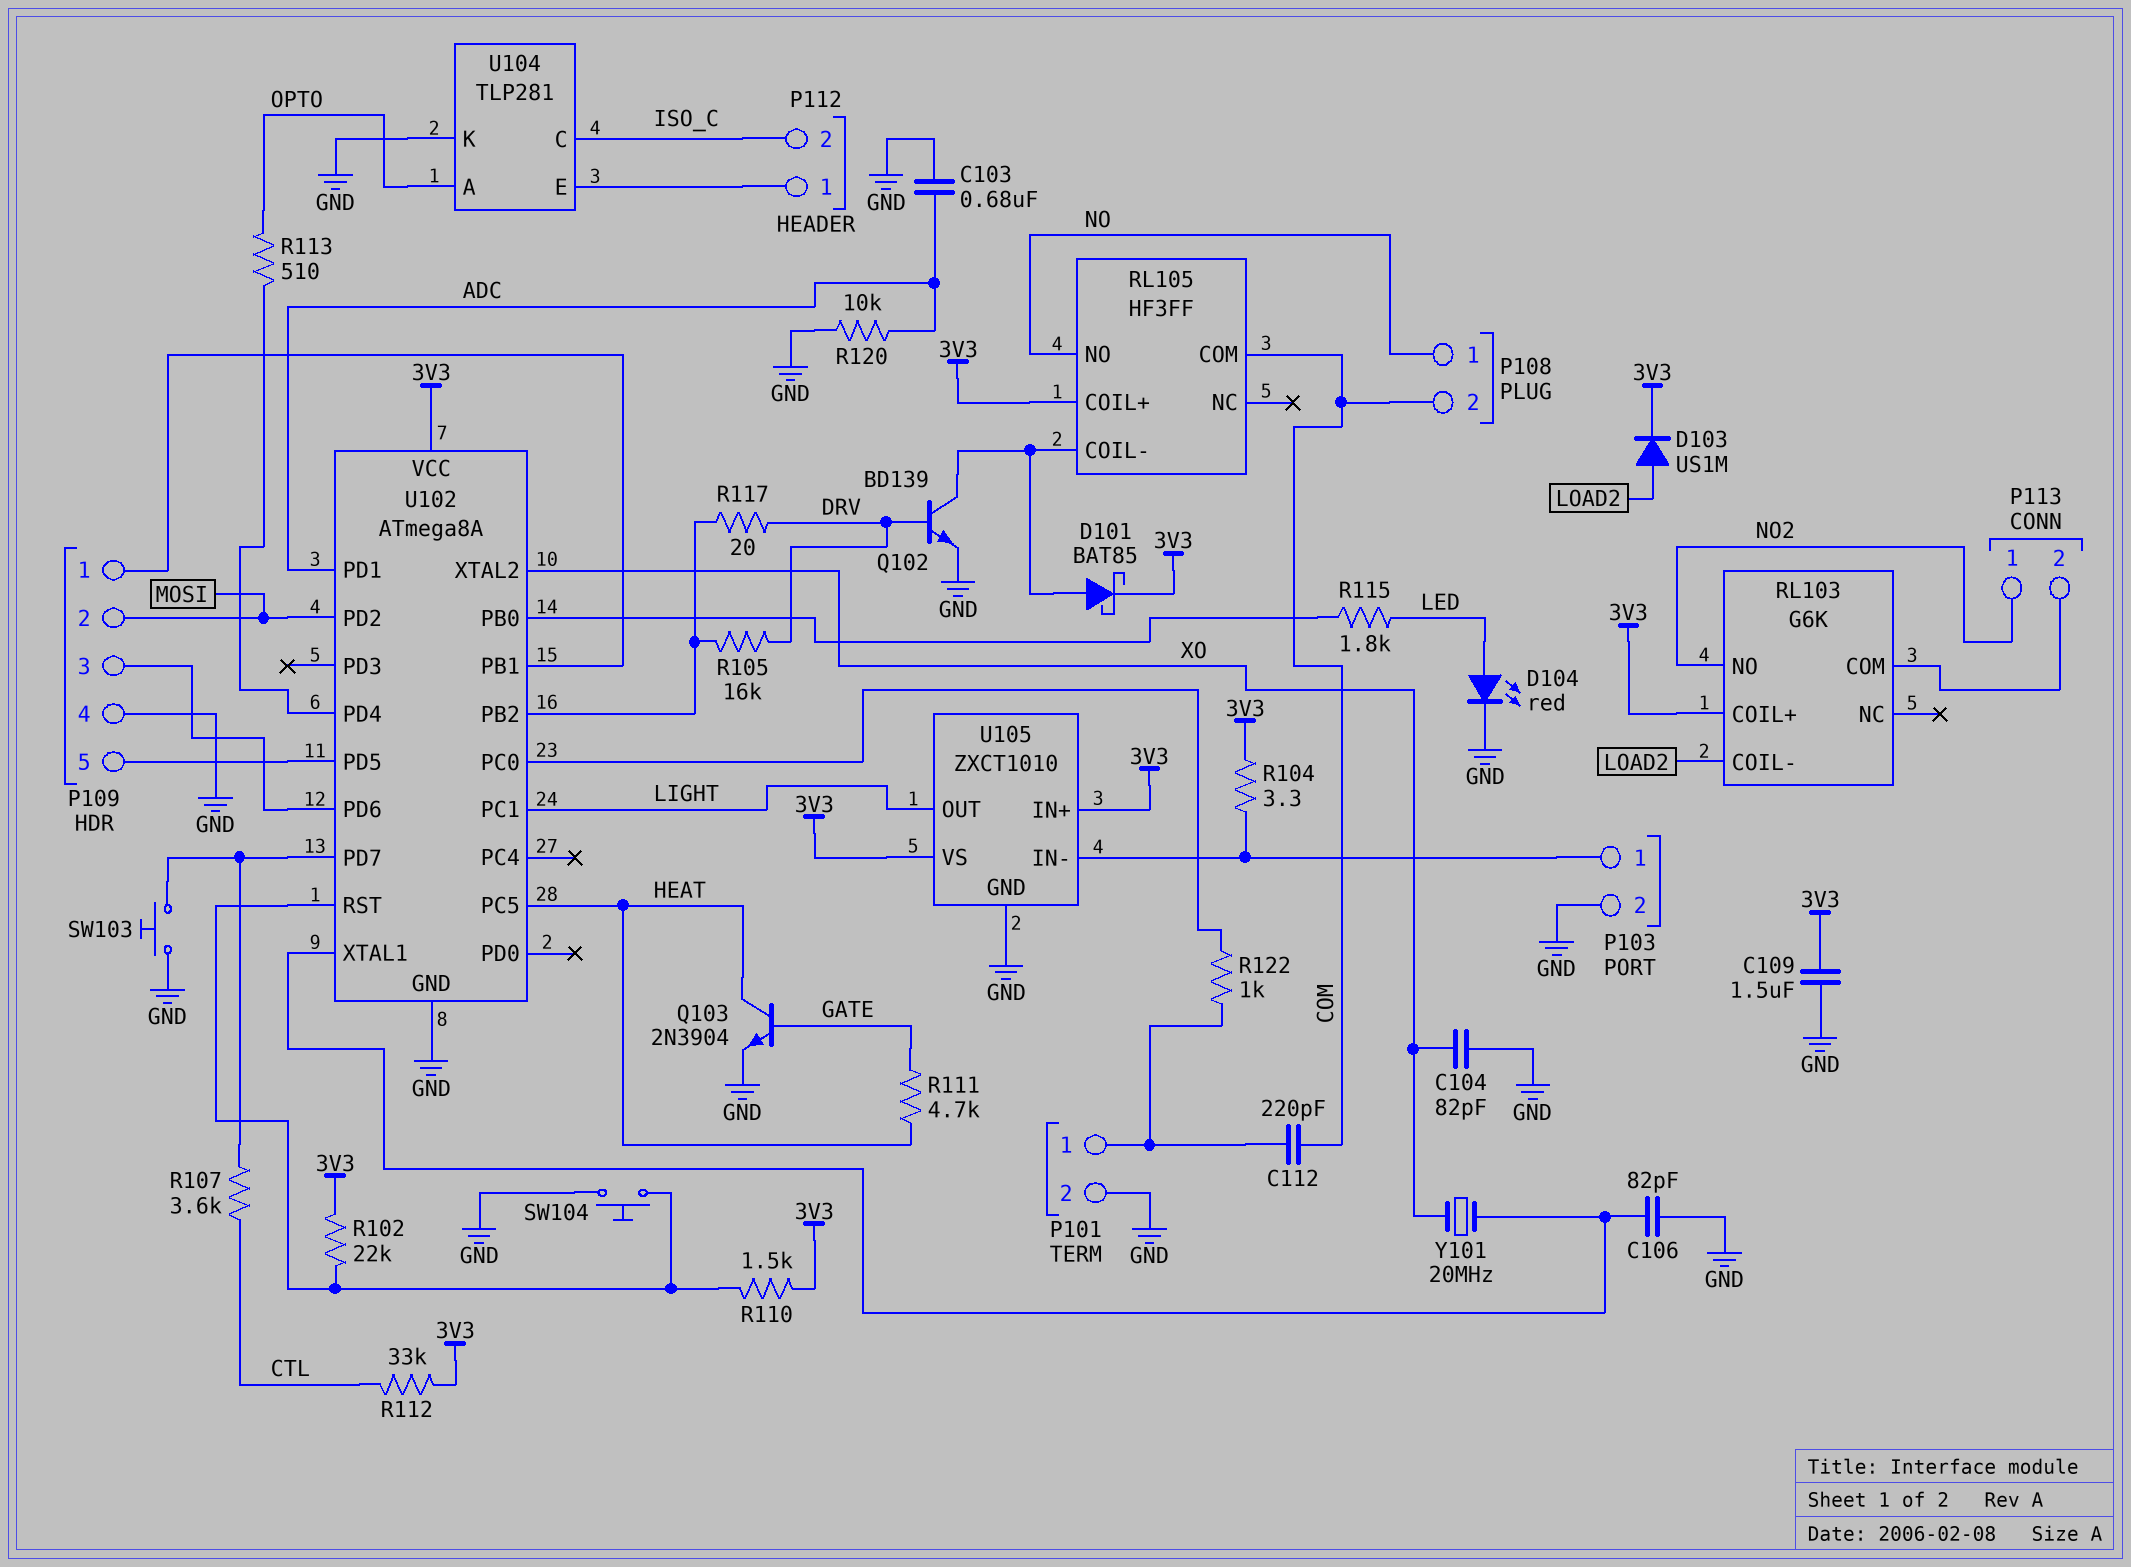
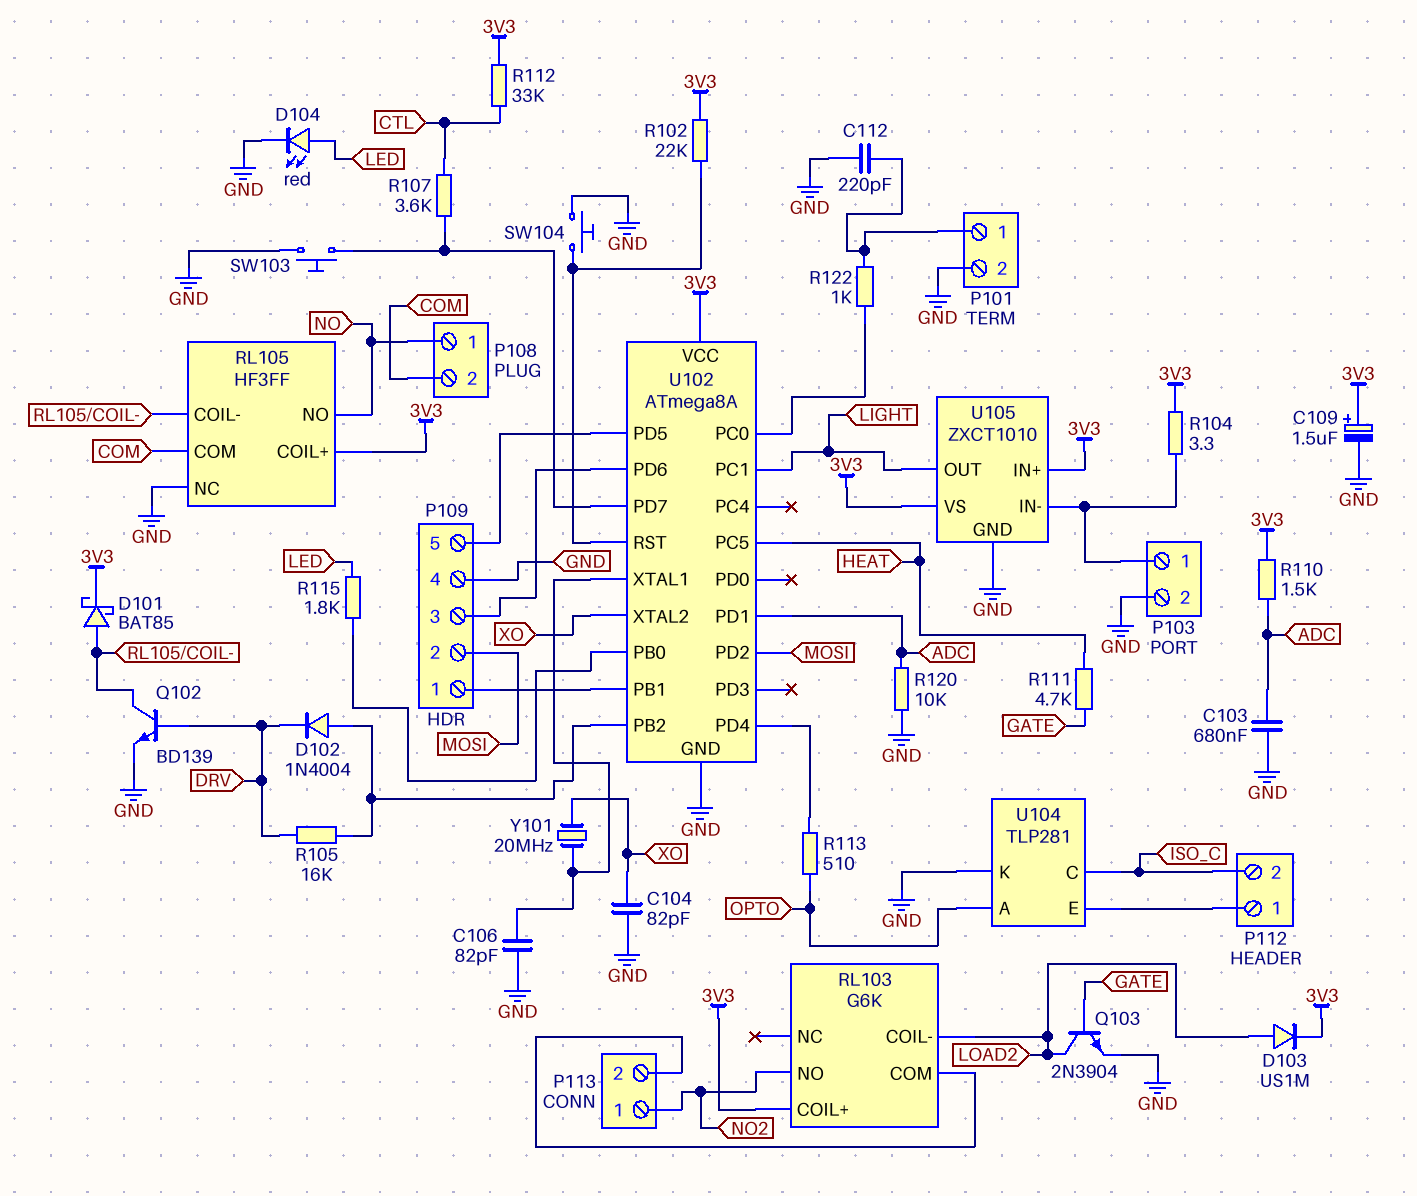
C109: 1.5uF (3V3, GND) -> 1.5uF (plus 3V3, minus GND)
C112: 220pF (COM, P101/1) -> 220pF (GND, P101/1)
D102: none -> diode 1N4004 (A U102/PB2, K DRV)
Q103: NPN 2N3904 (B GATE, C HEAT, E GND) -> NPN 2N3904 (B GATE, C LOAD2, E GND)
R110: 1.5k (3V3, U102/RST) -> 1.5k (3V3, ADC)
R117: 20 (DRV, U102/PB2) -> none
RL105 pin NC: none -> GND

